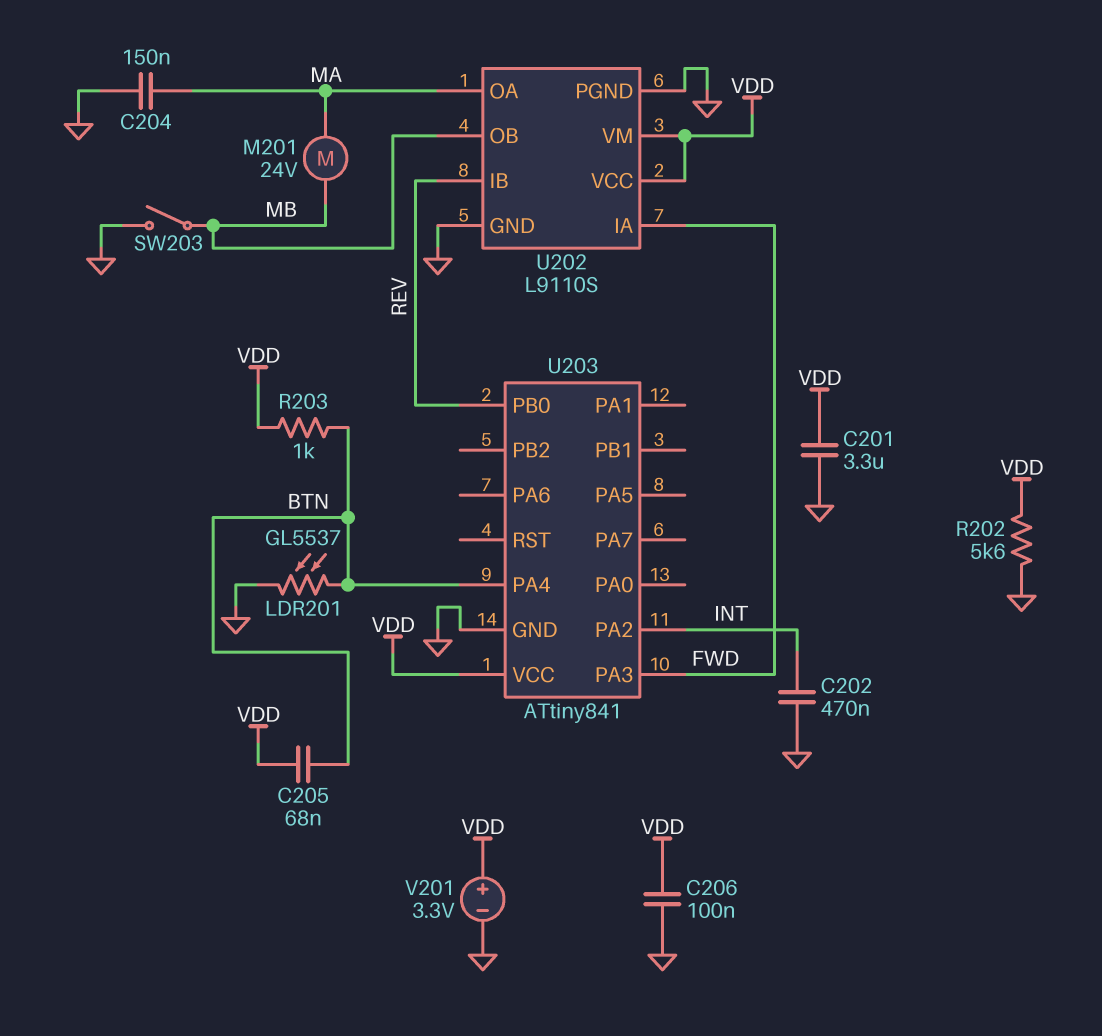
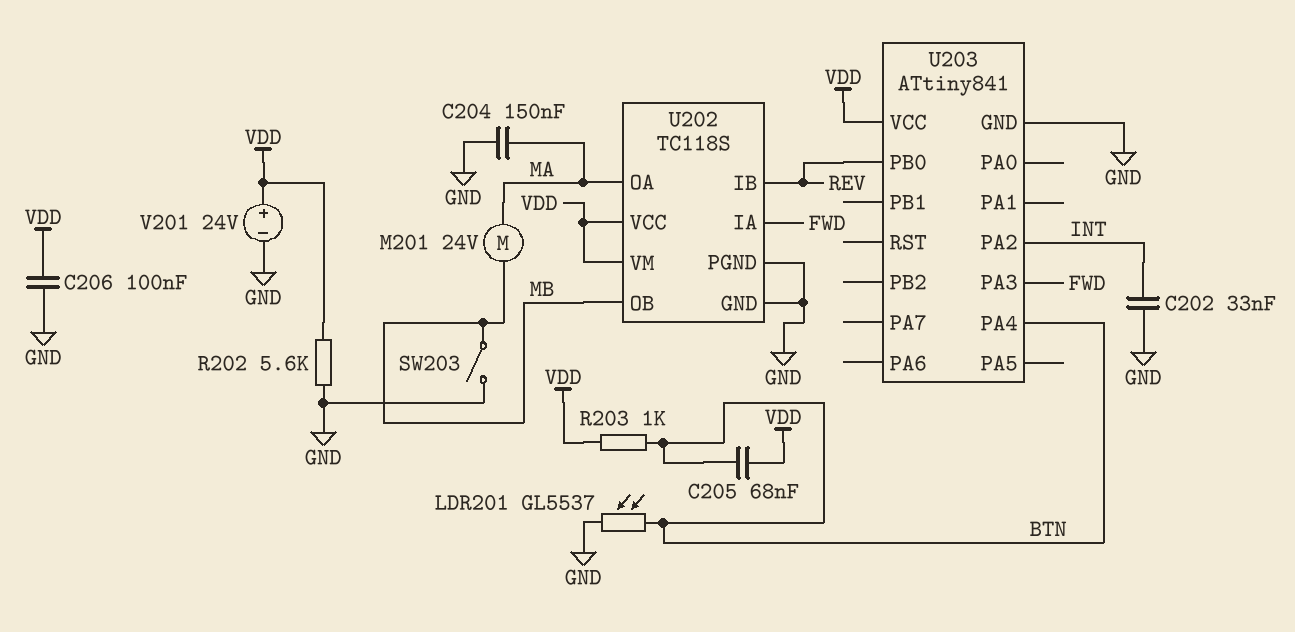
C201: 3.3uF (GND, VDD) -> none
C202: 470nF (GND, INT) -> 33nF (GND, INT)
U202: L9110S -> TC118S
V201: 3.3V (plus VDD, minus GND) -> 24V (plus VDD, minus GND)

